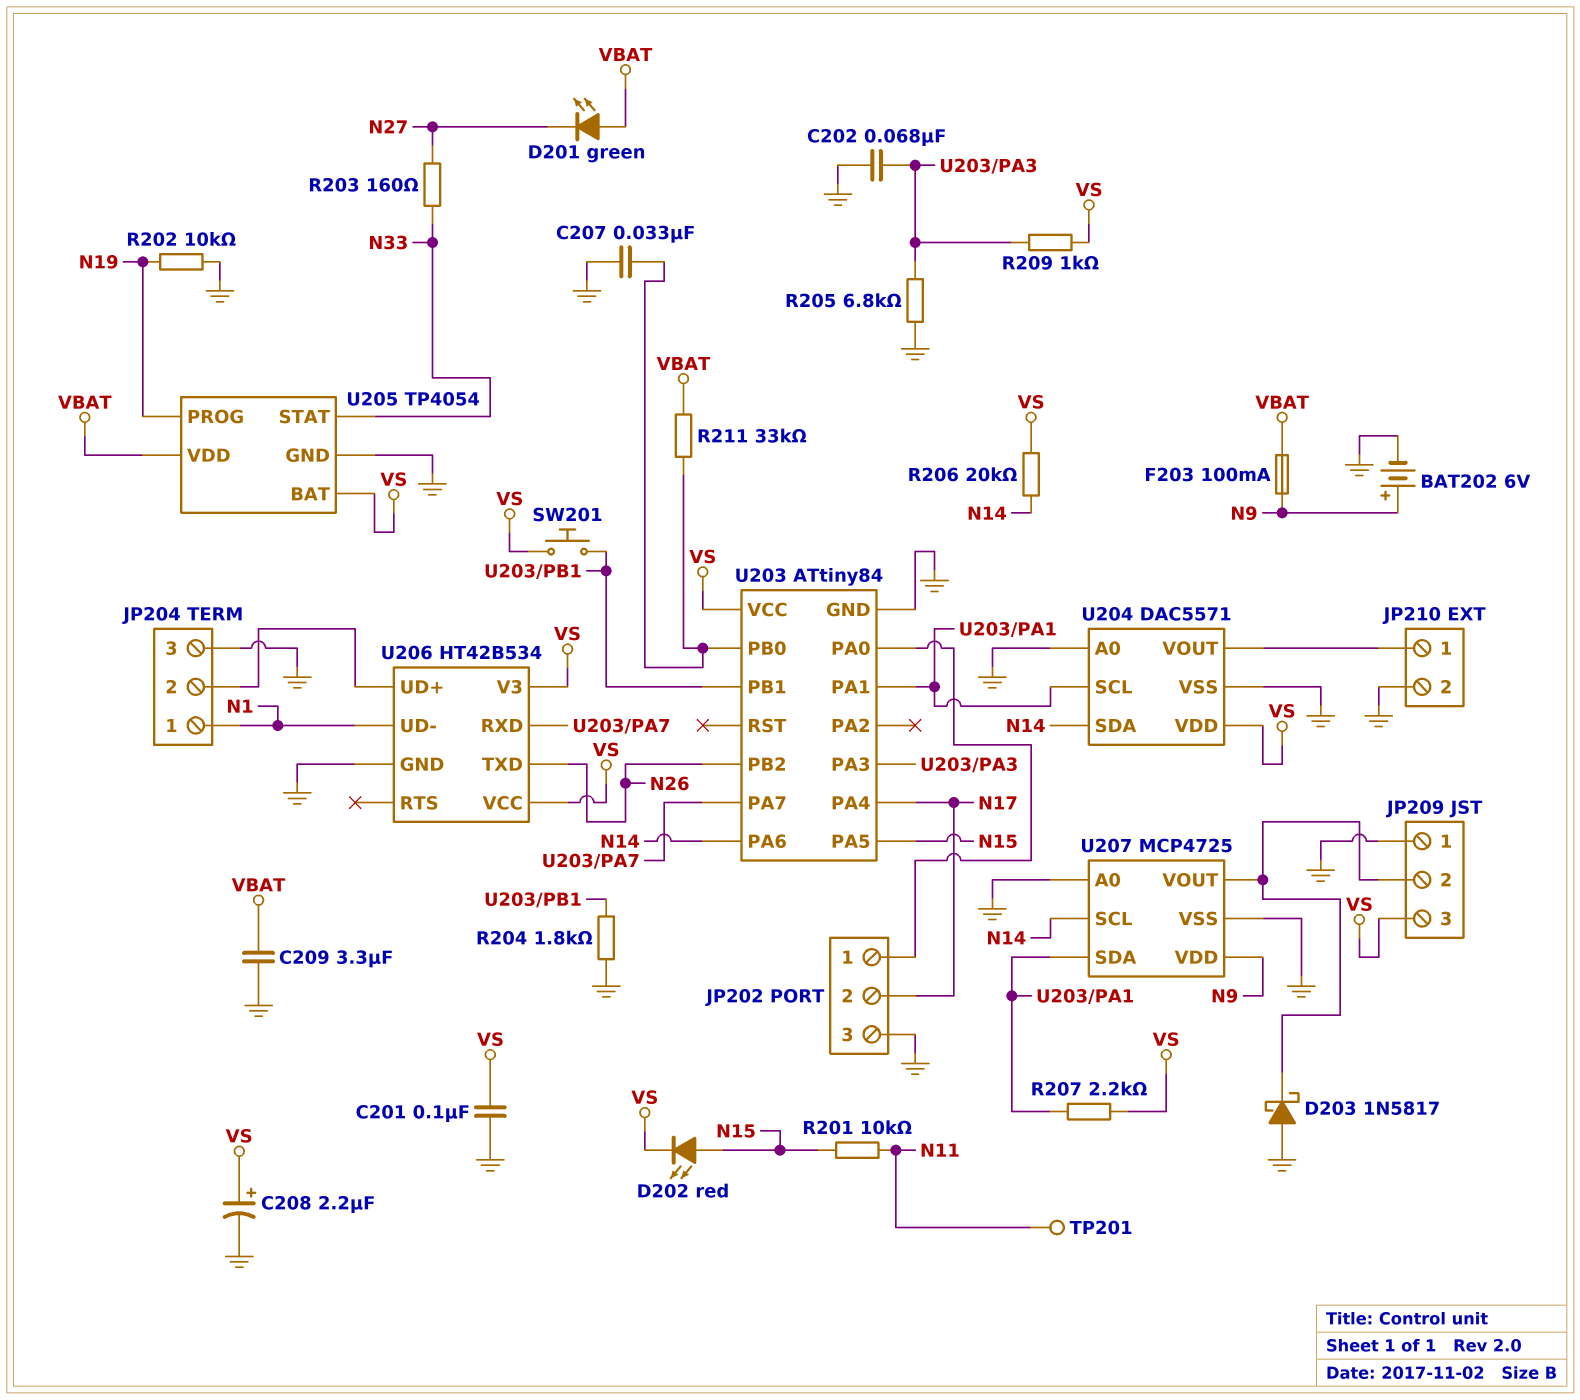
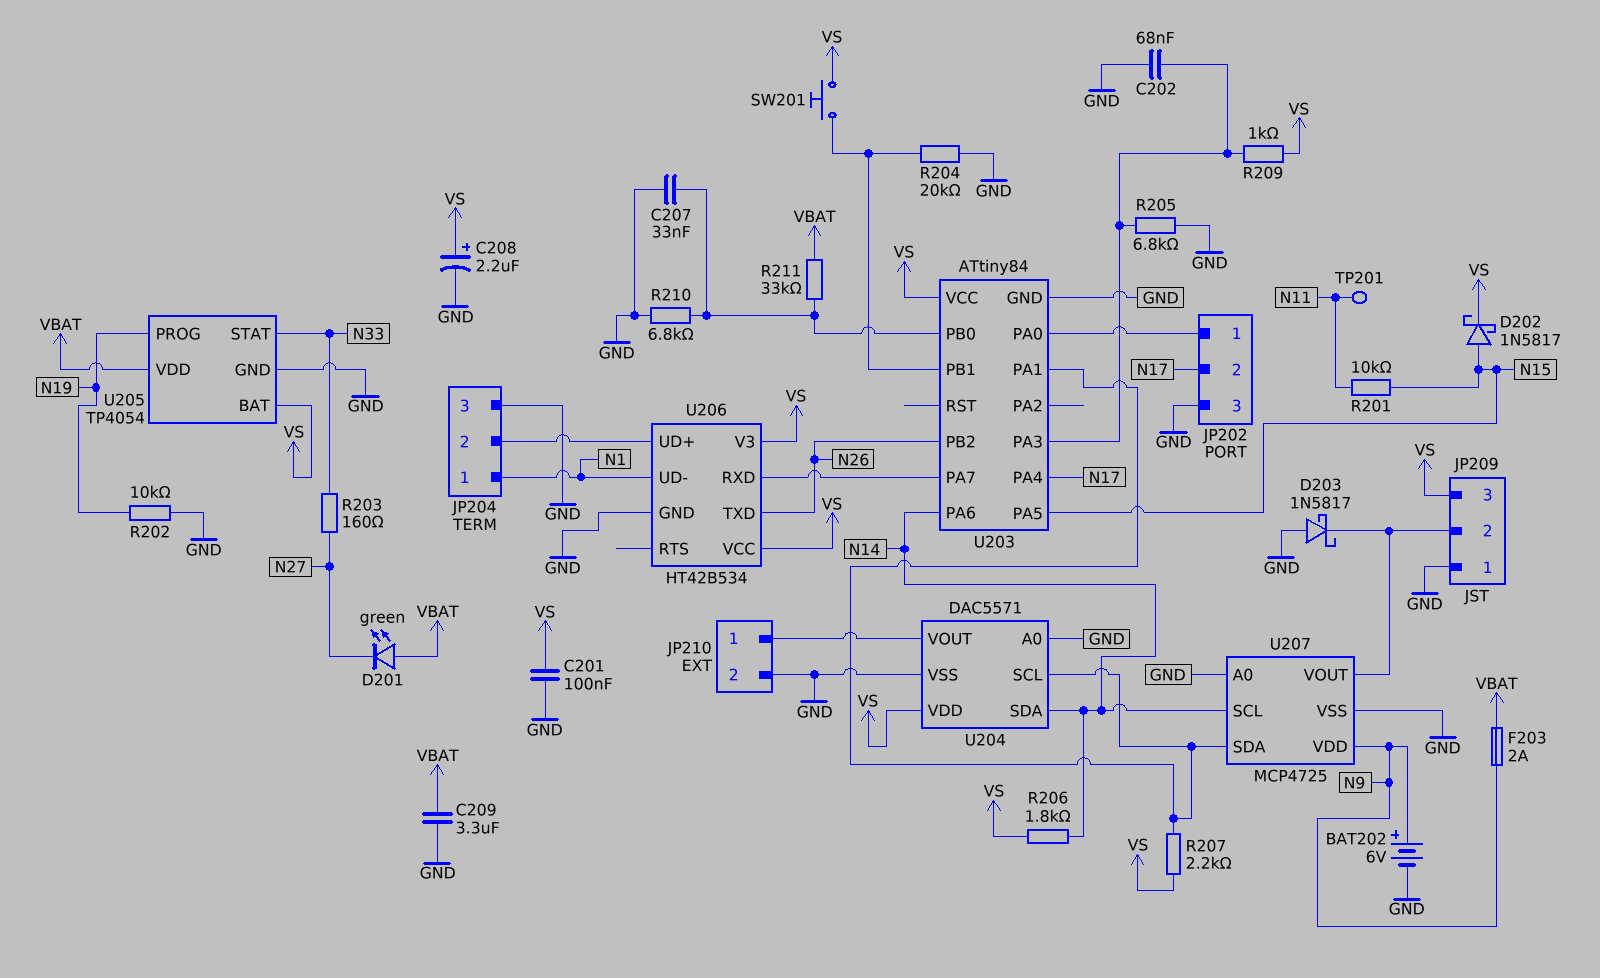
D202: LED red (A N15, K VS) -> schottky 1N5817 (A N15, K VS)
F203: 100mA (N9, VBAT) -> 2A (N9, VBAT)
R204: 1.8k (GND, U203/PB1) -> 20k (GND, U203/PB1)
R206: 20k (N14, VS) -> 1.8k (N14, VS)
R210: none -> 6.8k (GND, U203/PB0)

